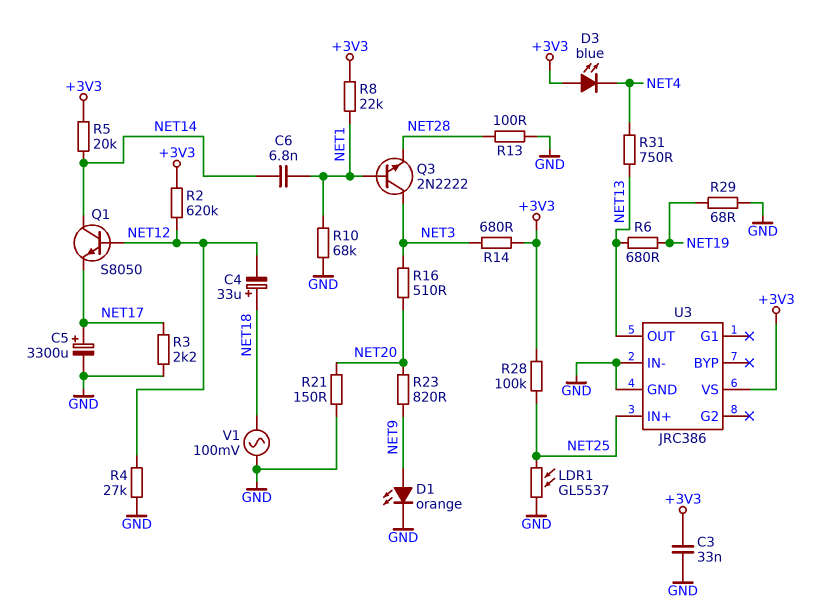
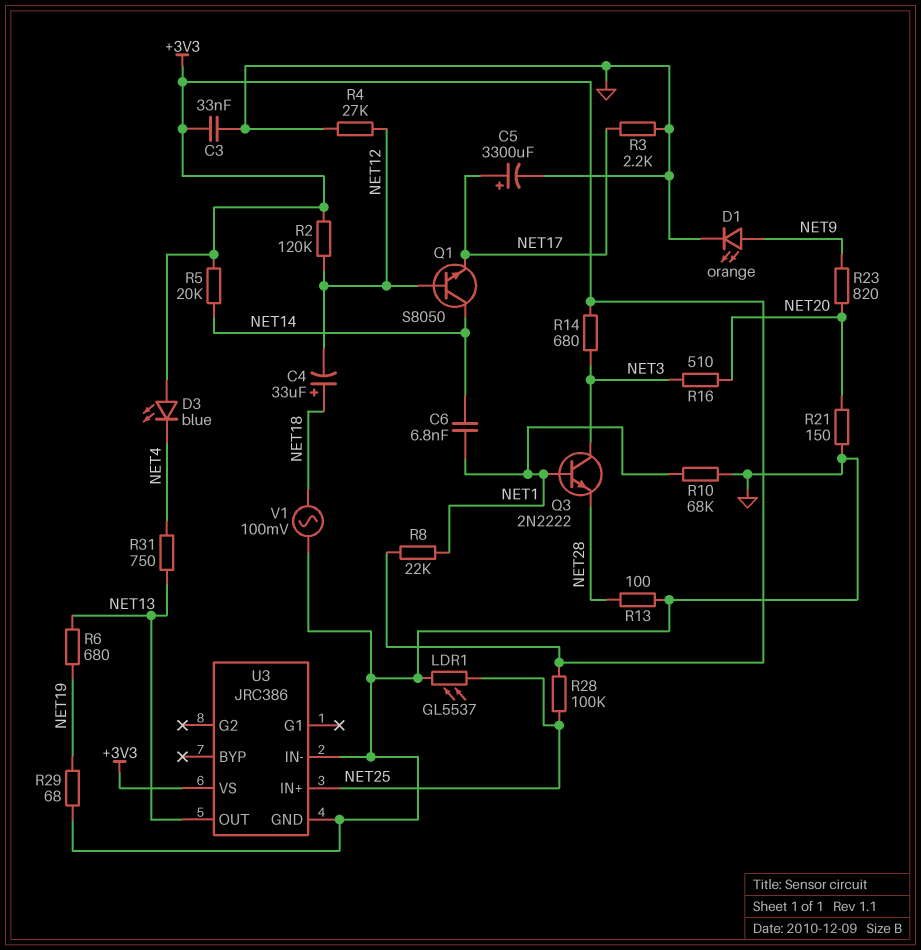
R2: 620k (+3V3, NET12) -> 120k (+3V3, NET12)

